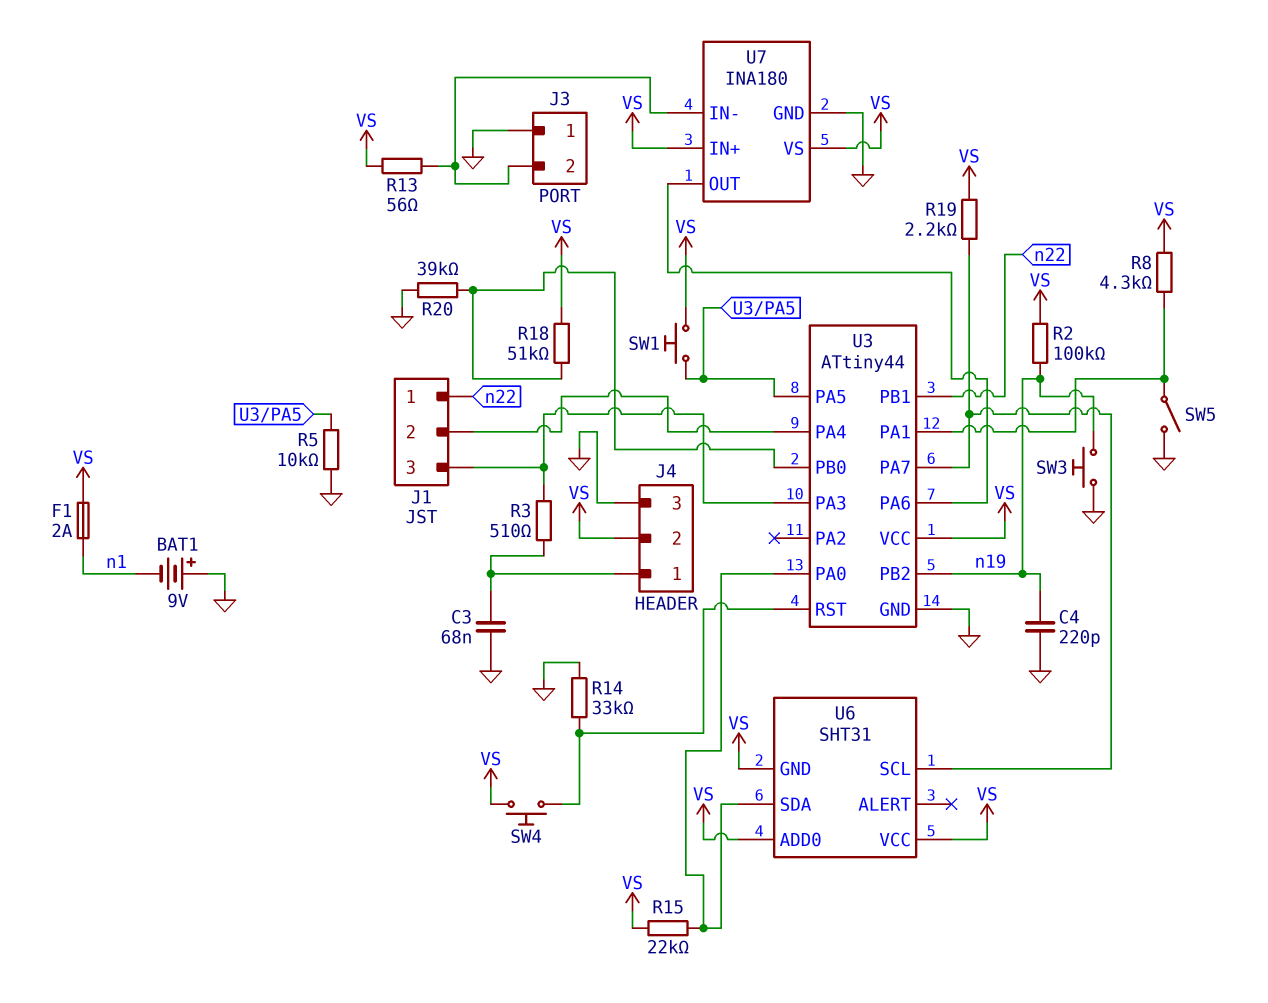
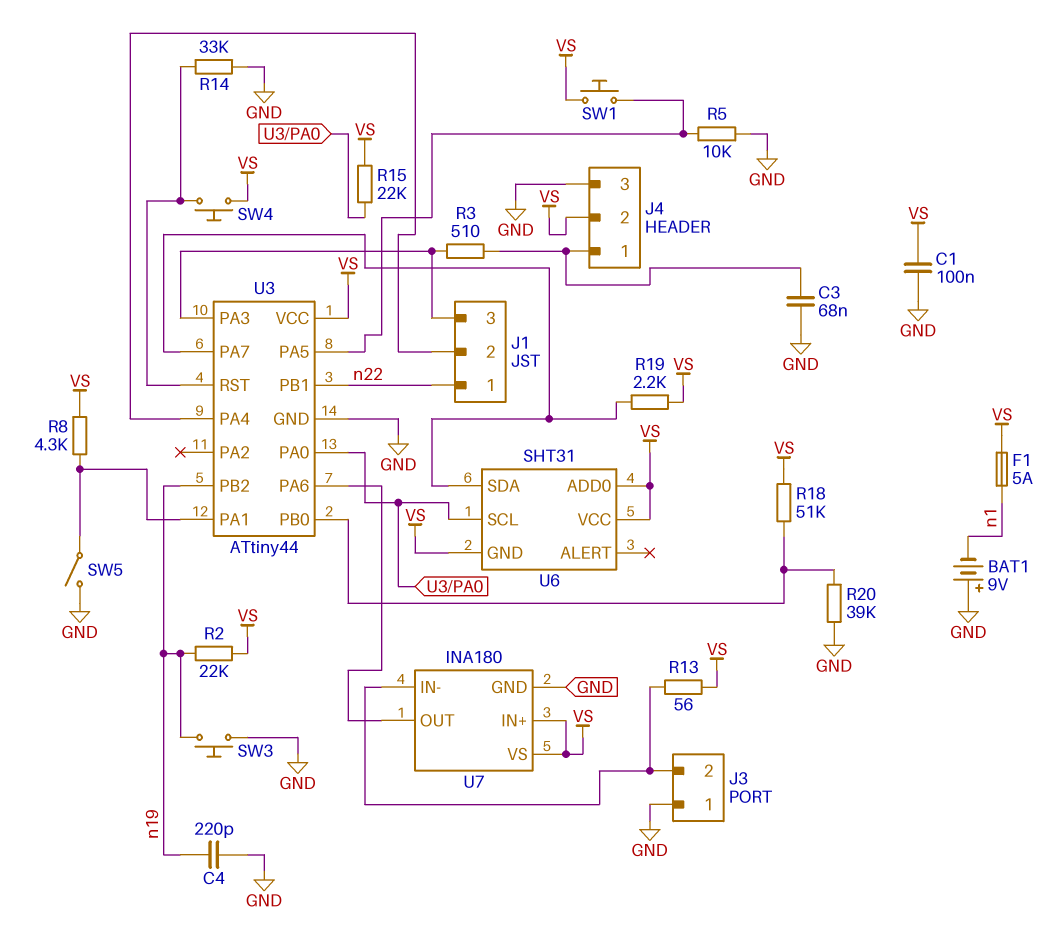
C1: none -> 100nF (GND, VS)
F1: 2A (VS, n1) -> 5A (VS, n1)
R2: 100k (VS, n19) -> 22k (VS, n19)
U6 pin SCL: U3/PA7 -> U3/PA0
U6 pin SDA: U3/PA0 -> U3/PA7

